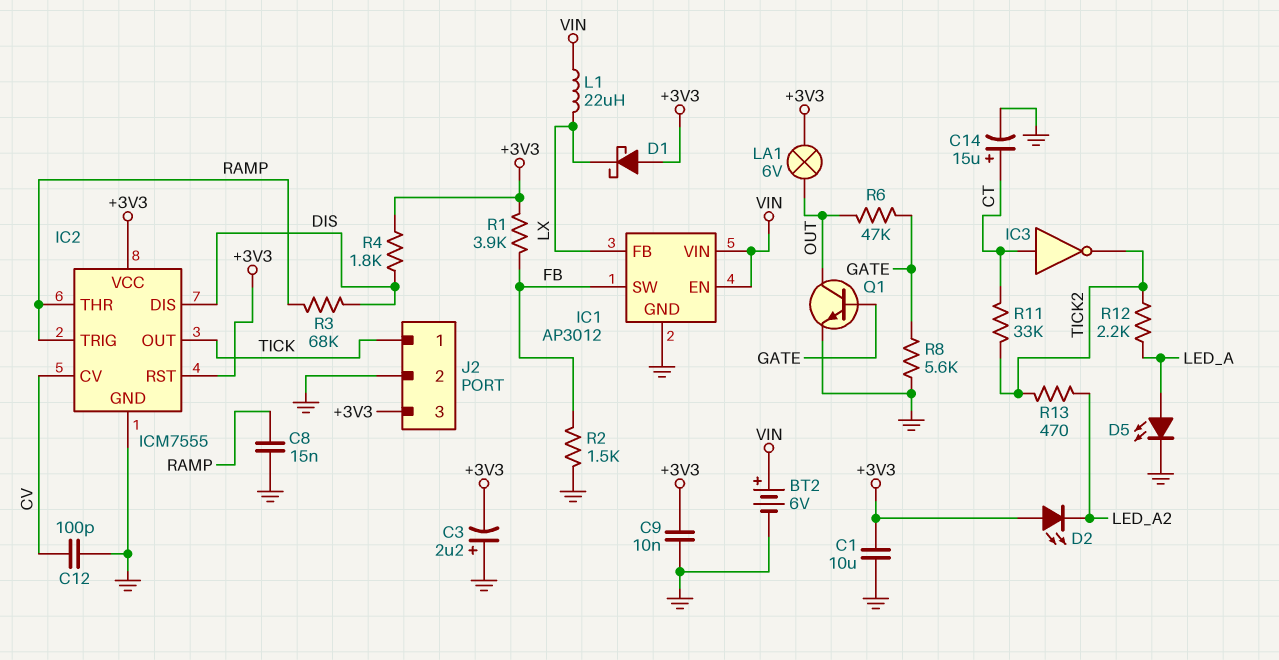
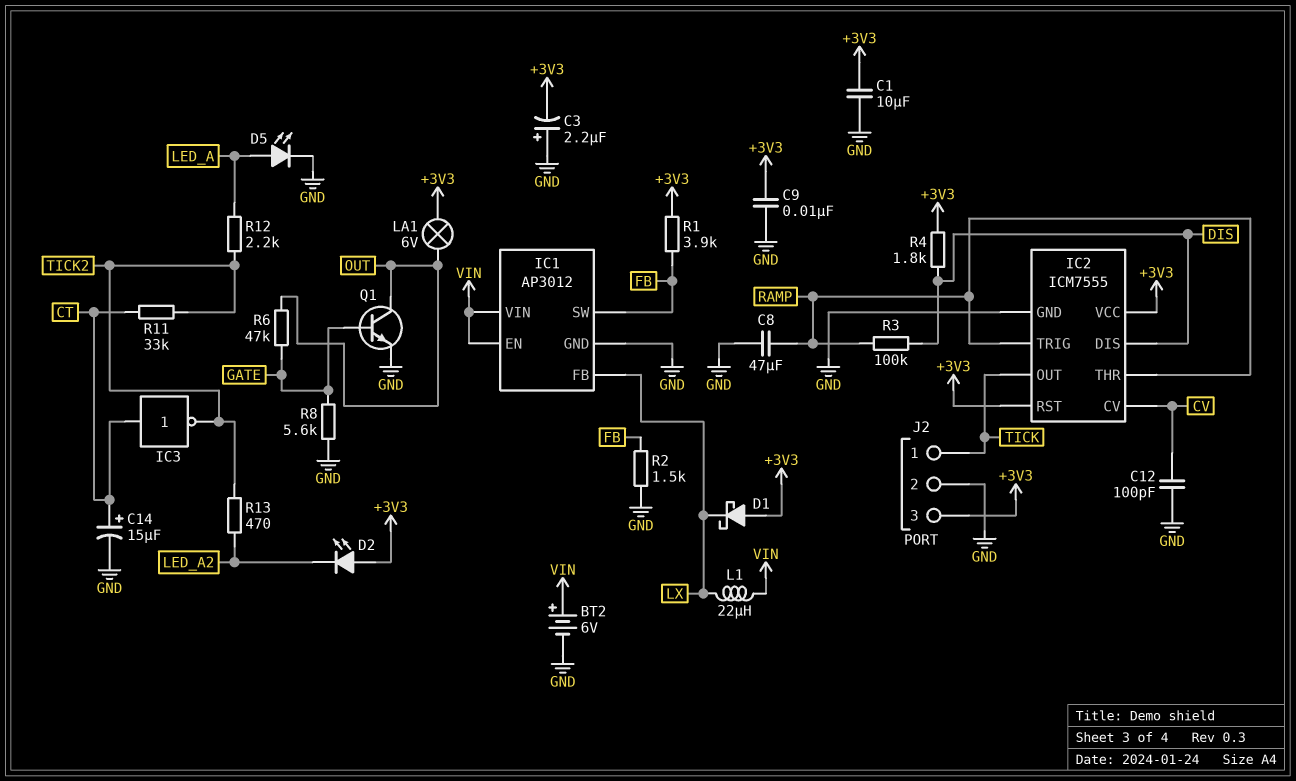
C8: 15nF (GND, RAMP) -> 47uF (GND, RAMP)
R3: 68k (DIS, RAMP) -> 100k (DIS, RAMP)

